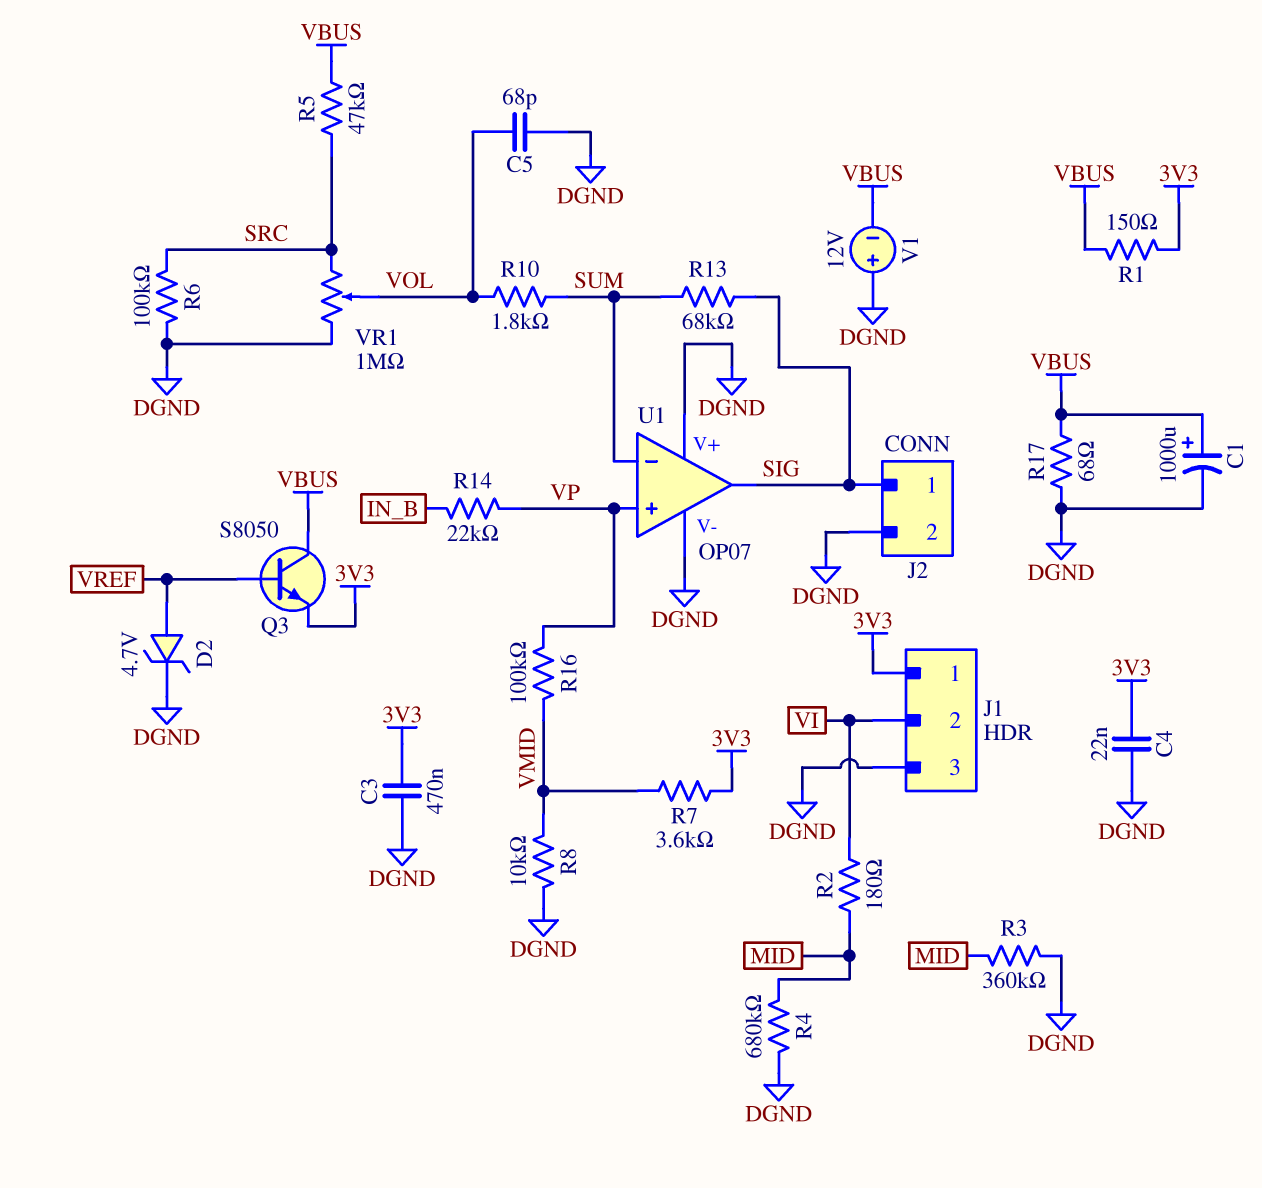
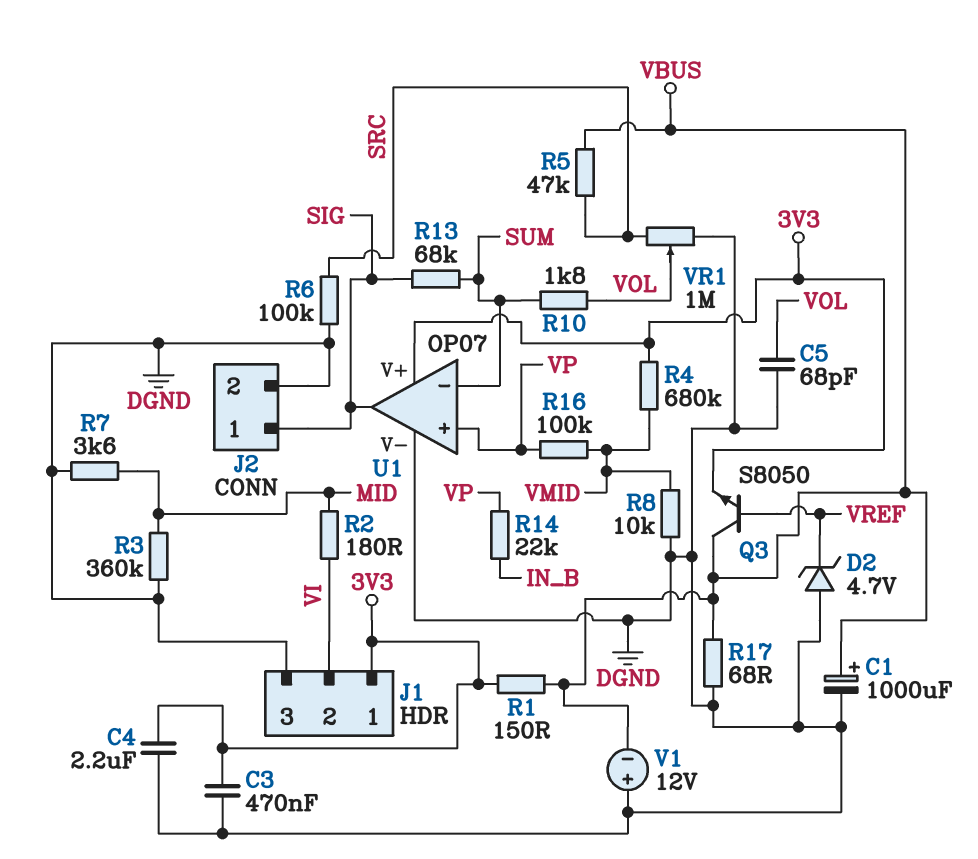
C4: 22nF (3V3, DGND) -> 2.2uF (3V3, DGND)
D2: zener 4.7V (A VREF, K DGND) -> zener 4.7V (A DGND, K VREF)
R4: 680k (DGND, MID) -> 680k (3V3, VMID)
R7: 3.6k (3V3, VMID) -> 3.6k (DGND, MID)
U1 pin V+: DGND -> 3V3

